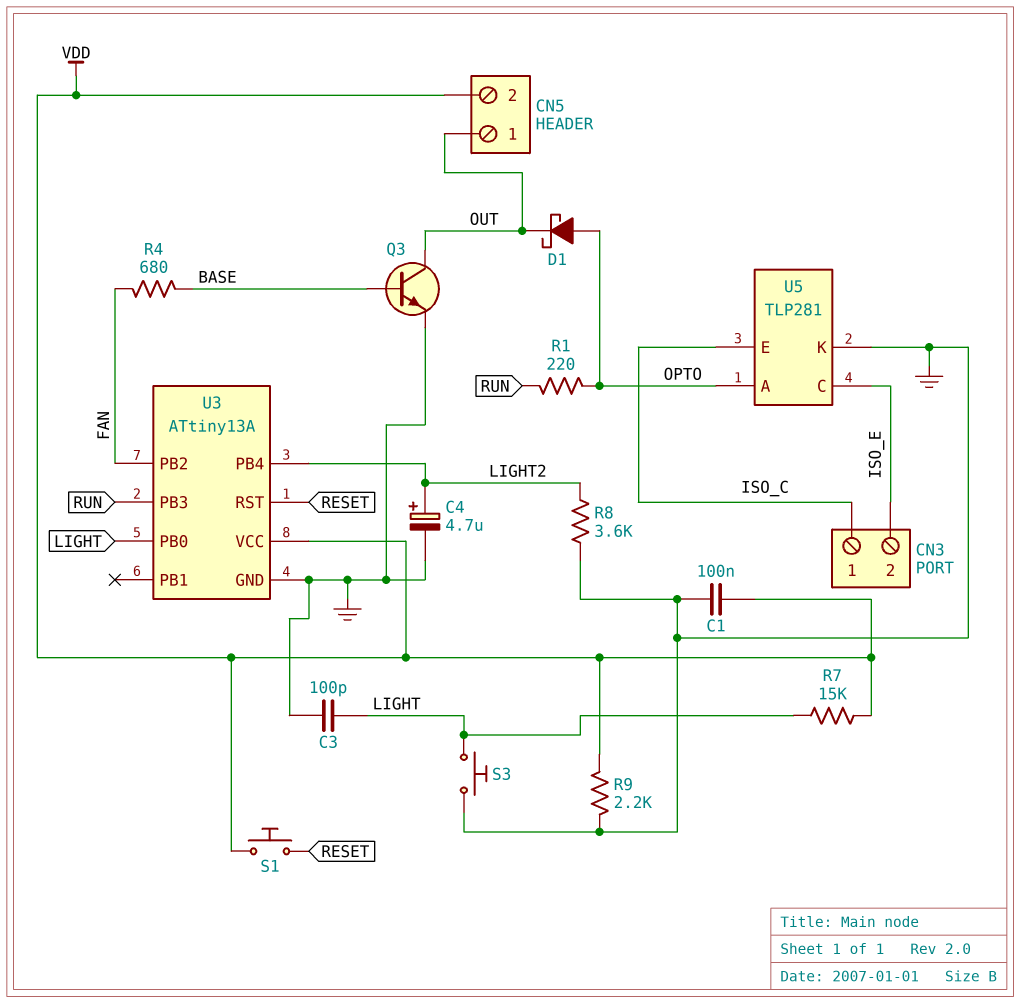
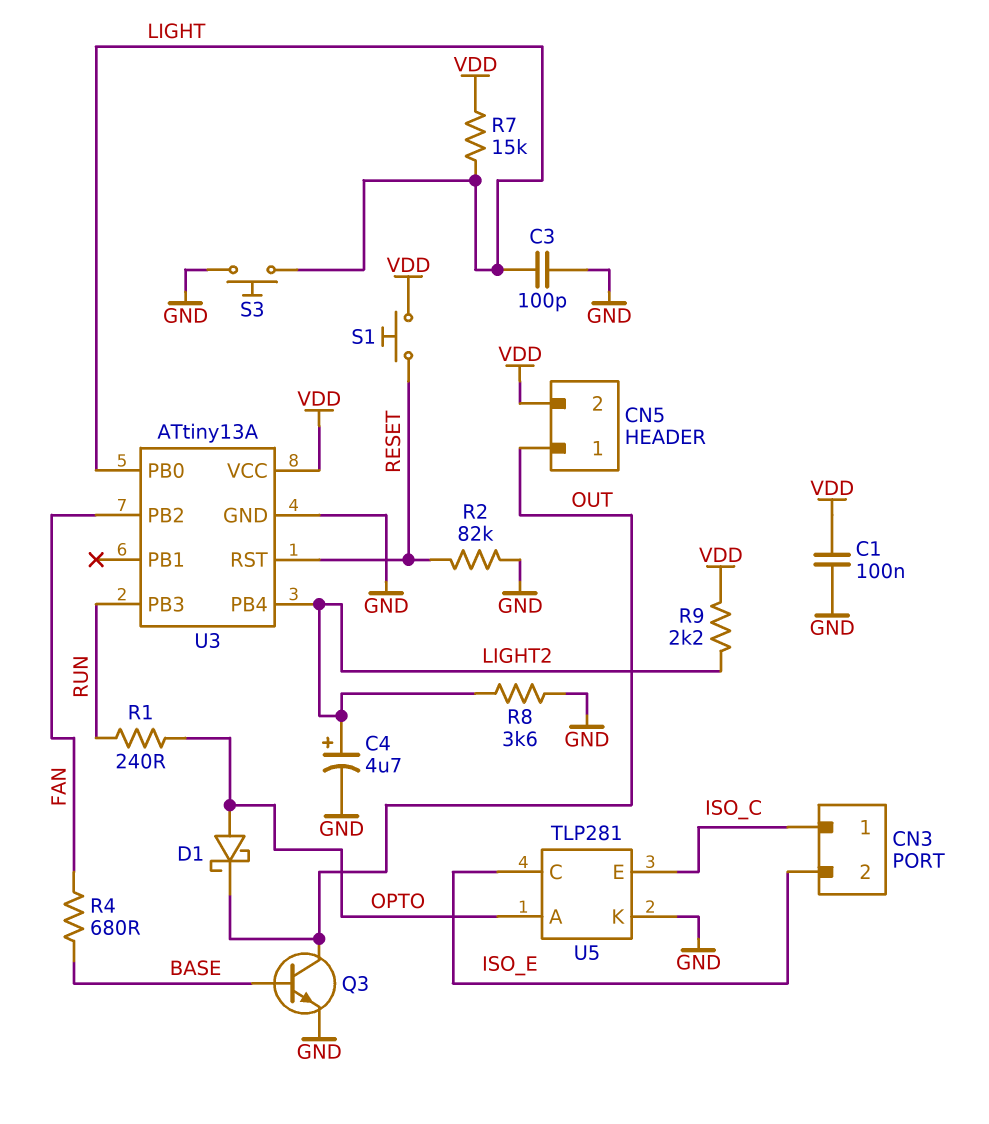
R1: 220 (OPTO, RUN) -> 240 (OPTO, RUN)
R2: none -> 82k (GND, RESET)
R9: 2.2k (GND, VDD) -> 2.2k (LIGHT2, VDD)

